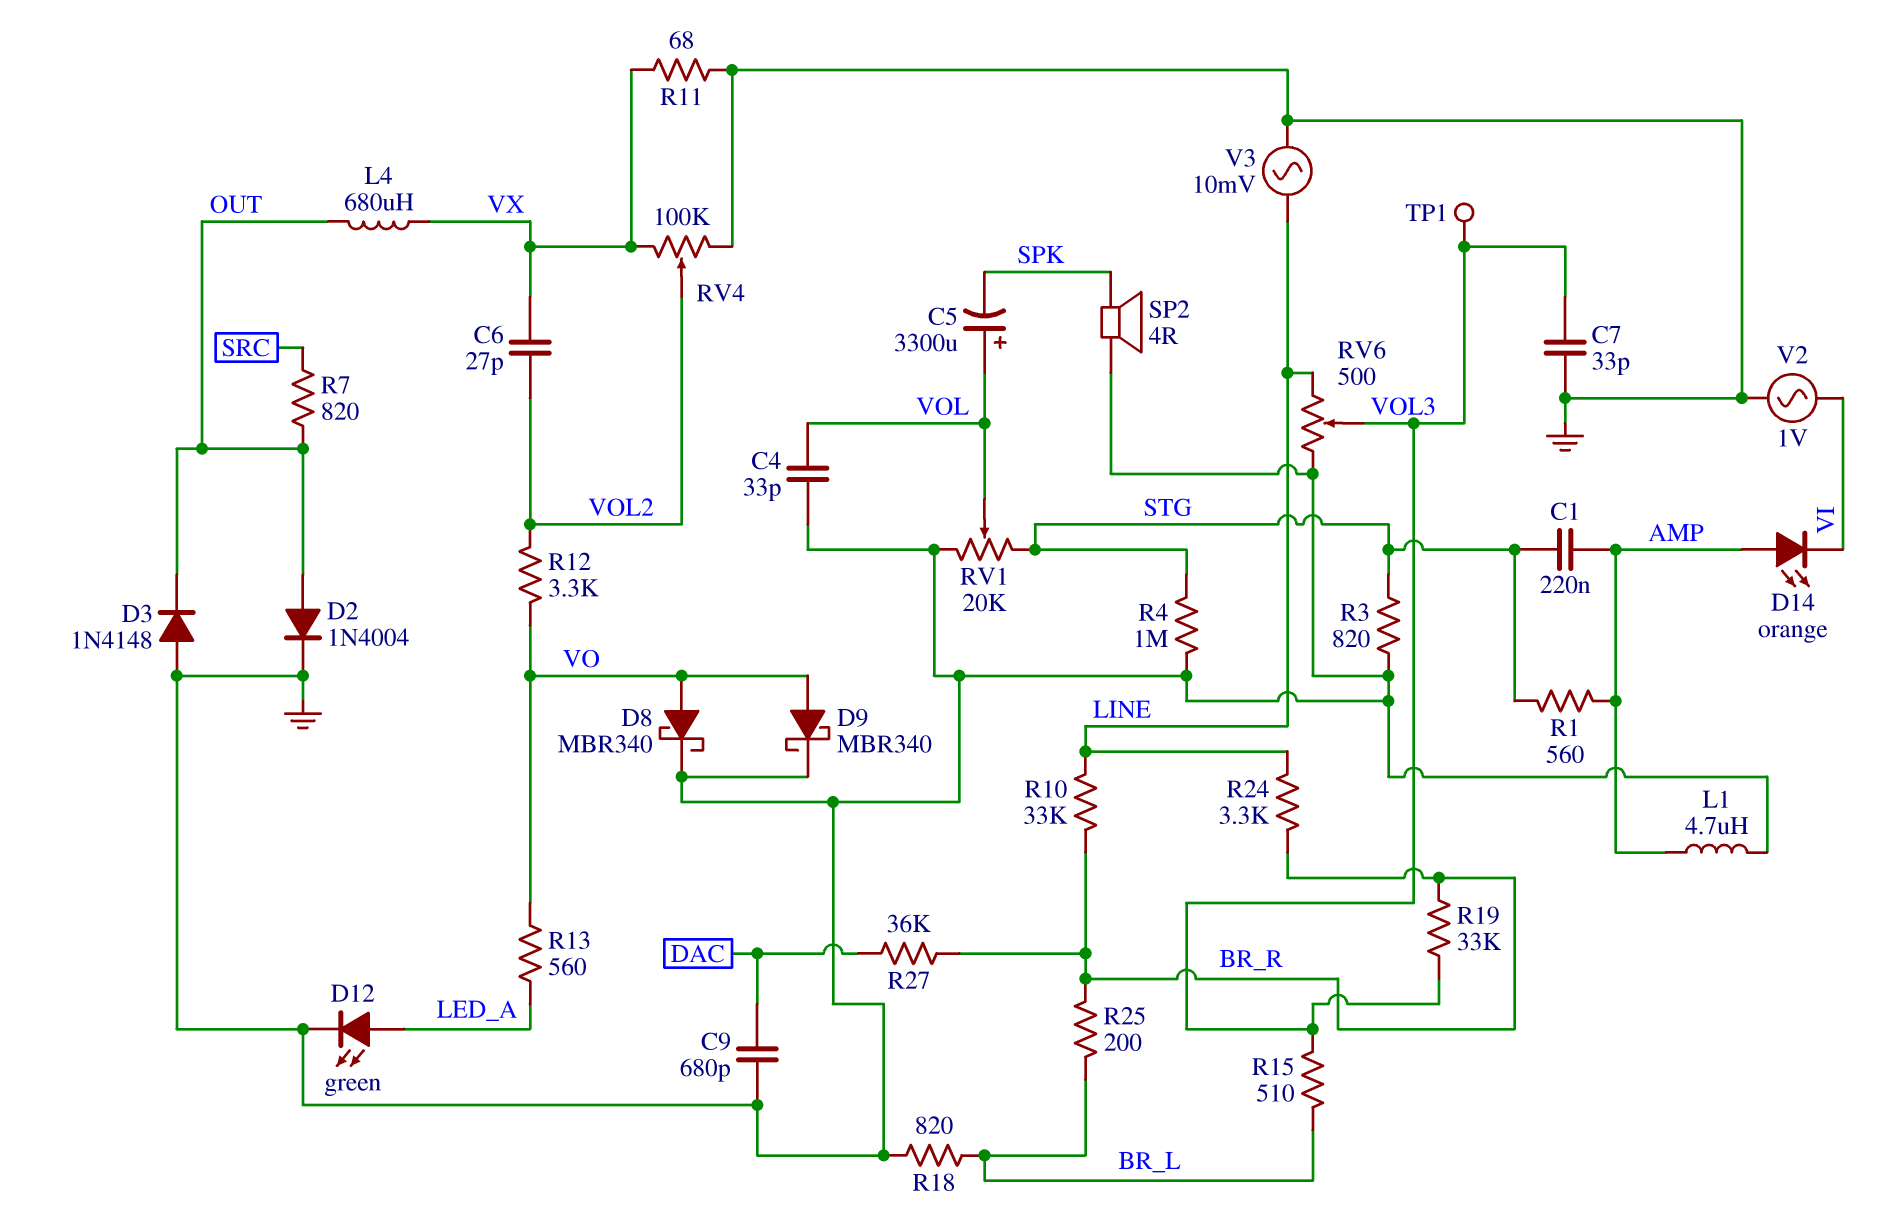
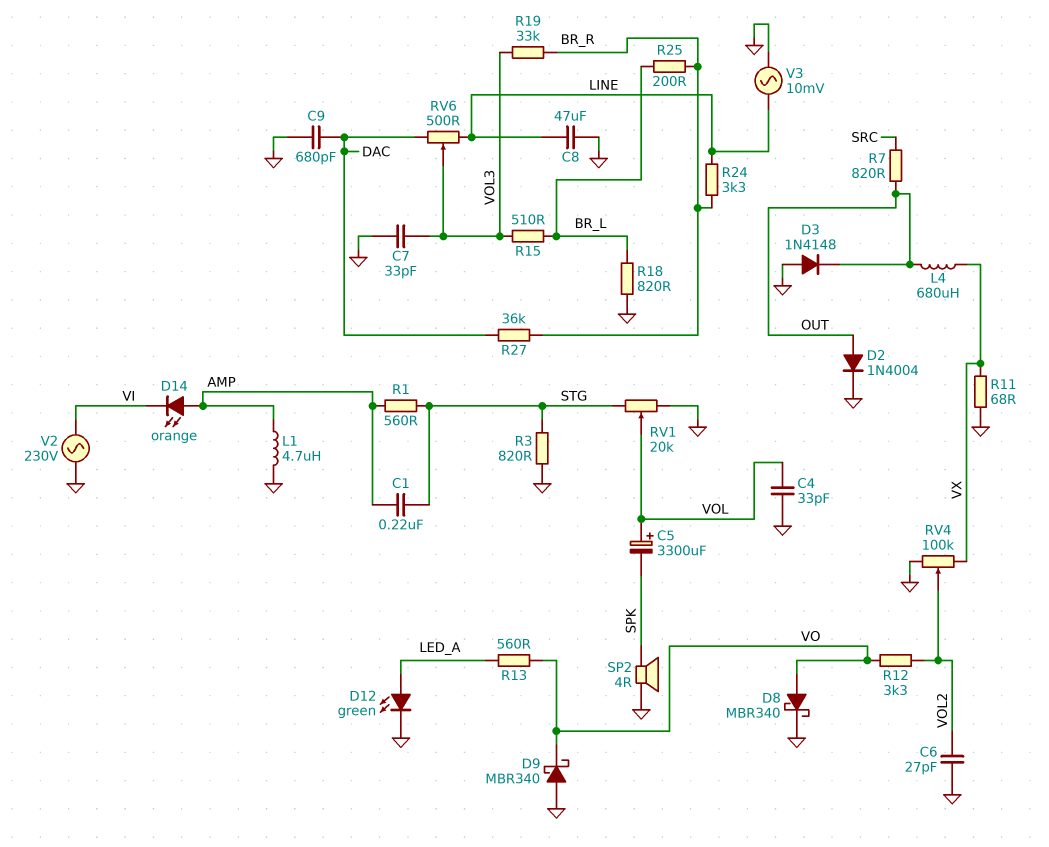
C6: 27pF (VOL2, VX) -> 27pF (GND, VOL2)
C8: none -> 47uF (GND, LINE)
D9: schottky MBR340 (A VO, K GND) -> schottky MBR340 (A GND, K VO)
R4: 1M (GND, STG) -> none
R10: 33k (BR_R, LINE) -> none
RV6: 500 (GND, LINE, wiper VOL3) -> 500 (DAC, LINE, wiper VOL3)
TP1: test point (VOL3) -> none
V2: AC 1V (GND, VI) -> AC 230V (GND, VI)

